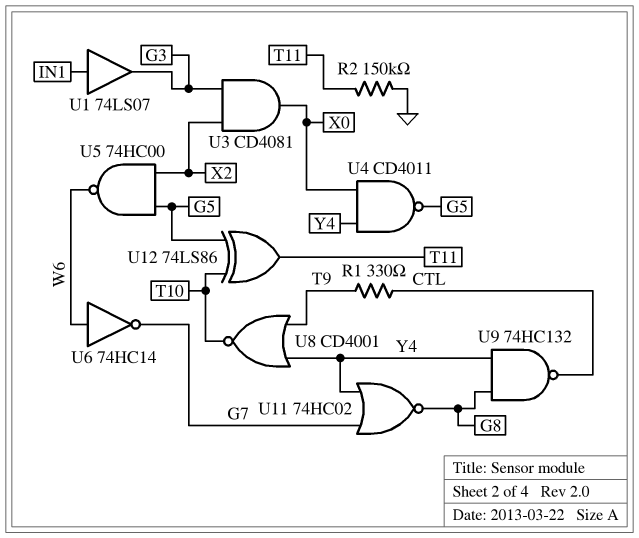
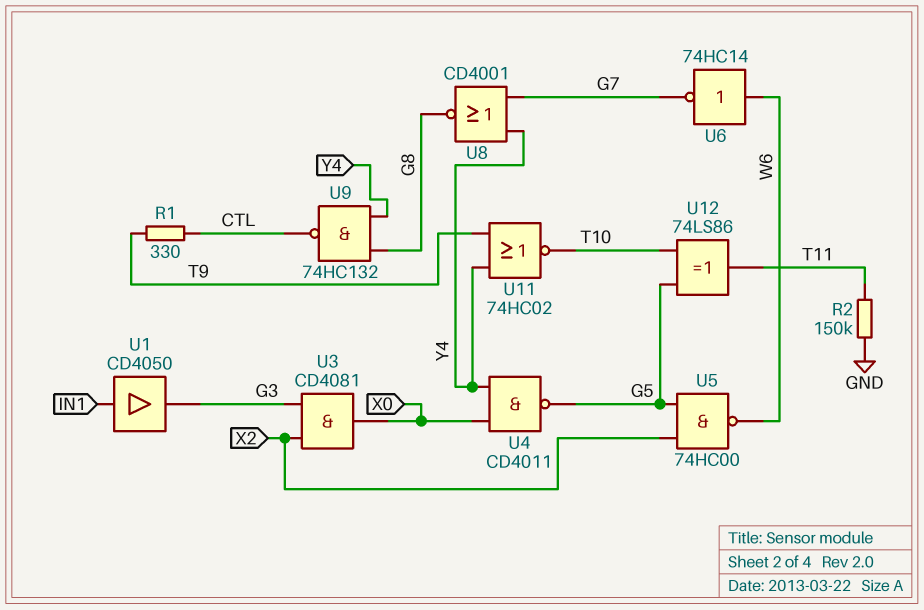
U1: buffer 74LS07 (in IN1, out G3) -> buffer CD4050 (in IN1, out G3)
U8: NOR CD4001 (in T9, in Y4, out T10) -> NOR CD4001 (in G7, in Y4, out G8)
U11: NOR 74HC02 (in G7, in Y4, out G8) -> NOR 74HC02 (in T9, in Y4, out T10)

